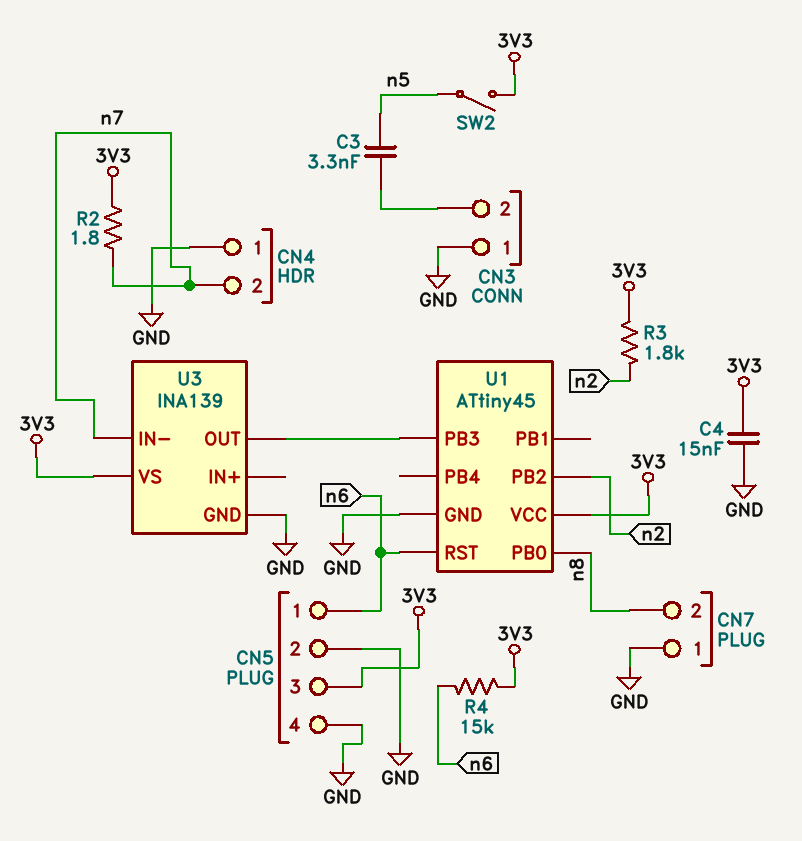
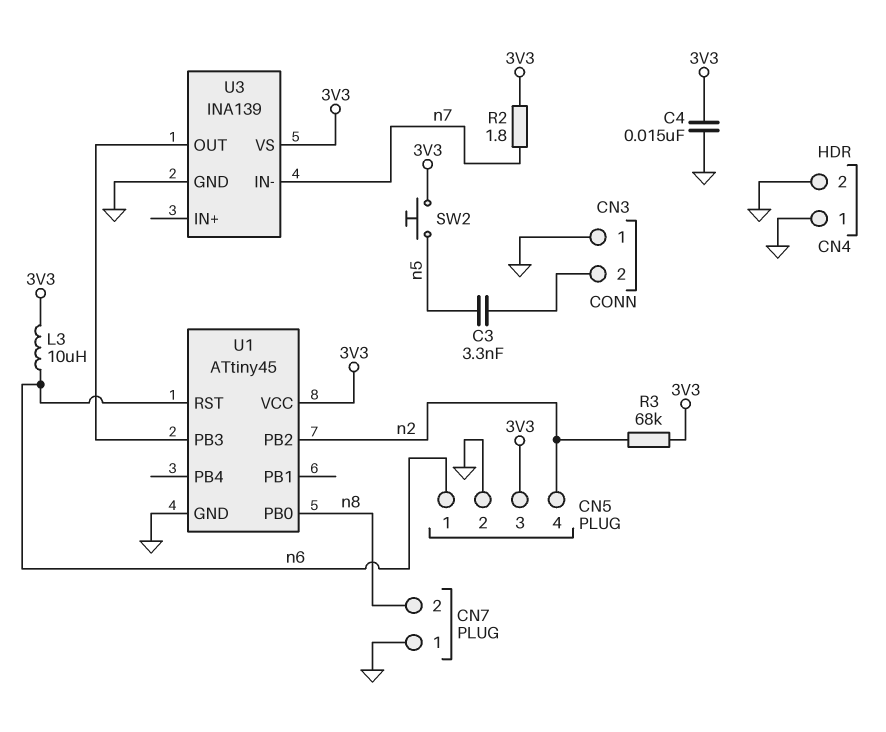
CN4 pin 2: n7 -> GND
CN5 pin 4: GND -> n2
L3: none -> 10uH (3V3, n6)
R3: 1.8k (3V3, n2) -> 68k (3V3, n2)
R4: 15k (3V3, n6) -> none
SW2: switch (3V3, n5) -> button (3V3, n5)

